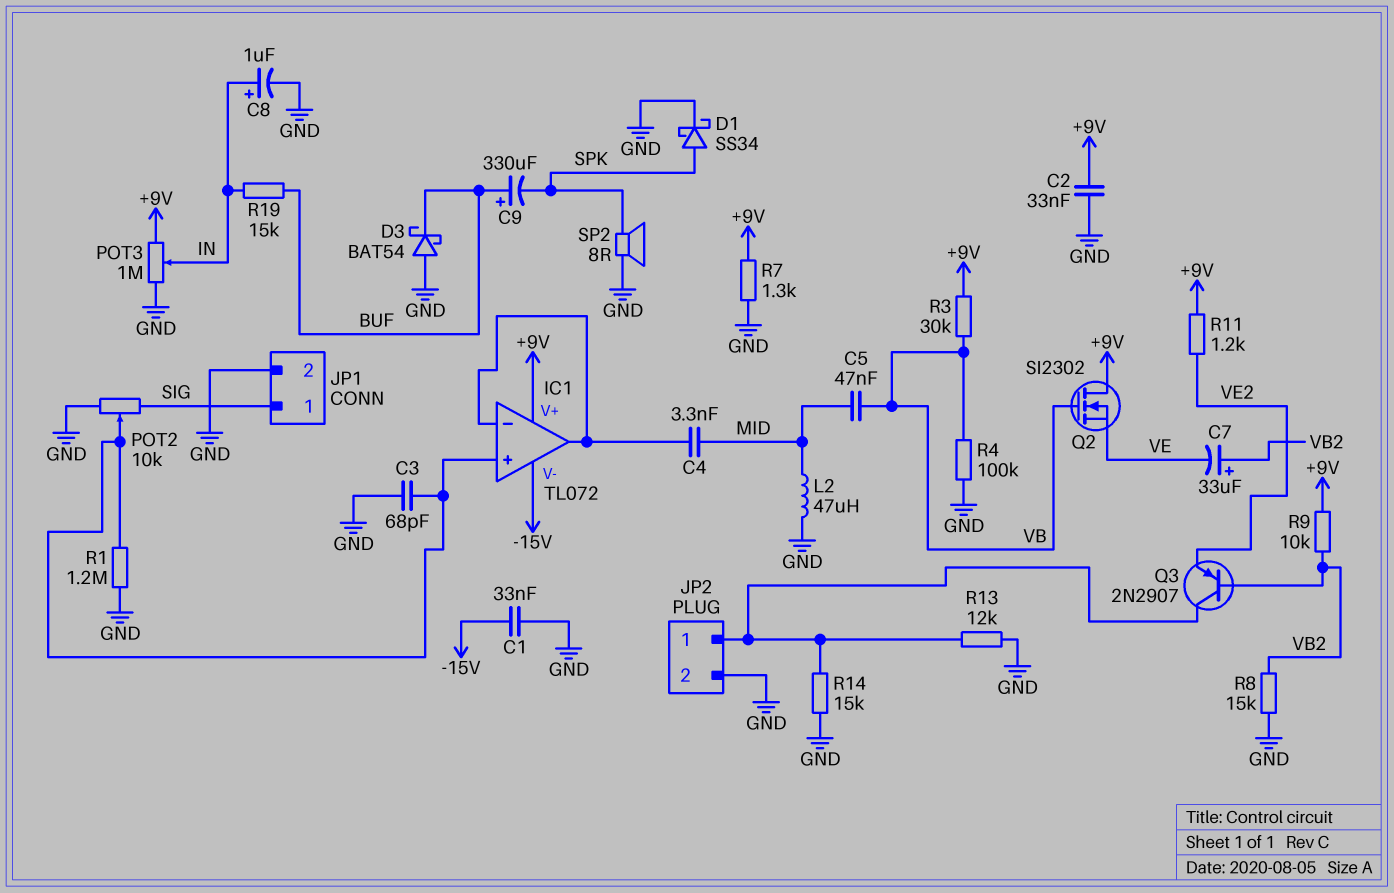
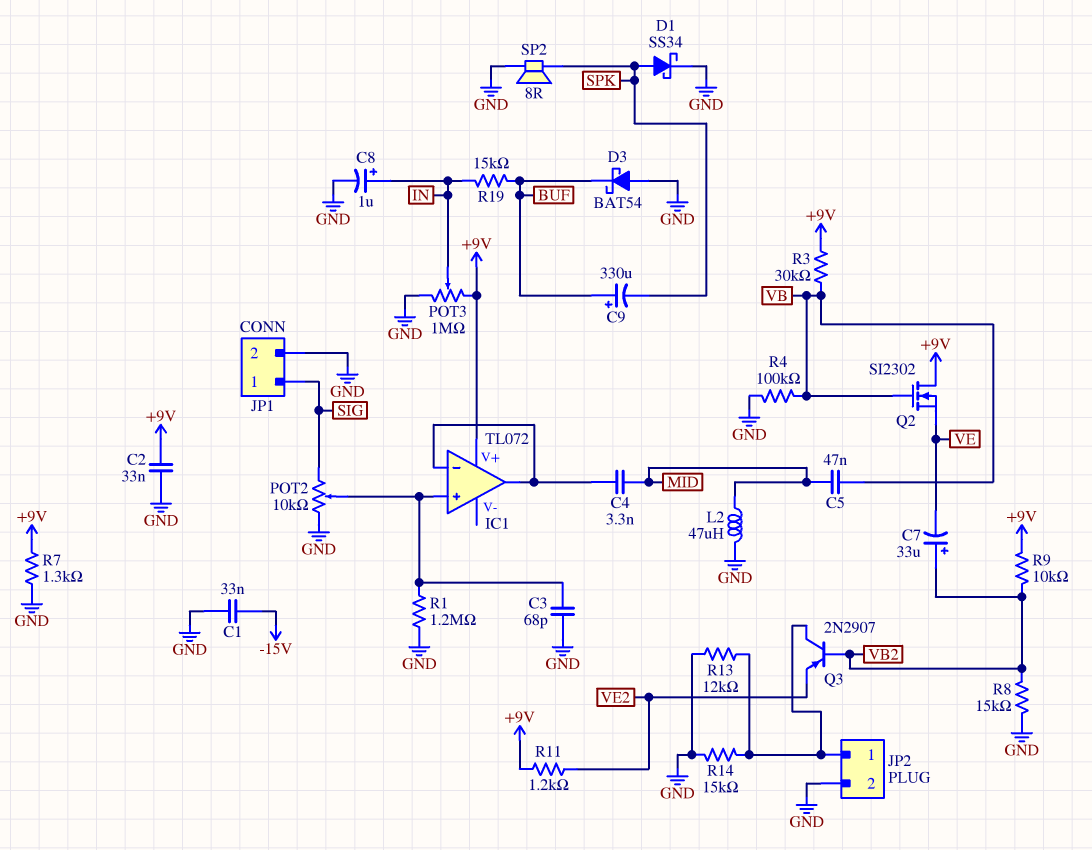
IC1 pin V-: -15V -> none

